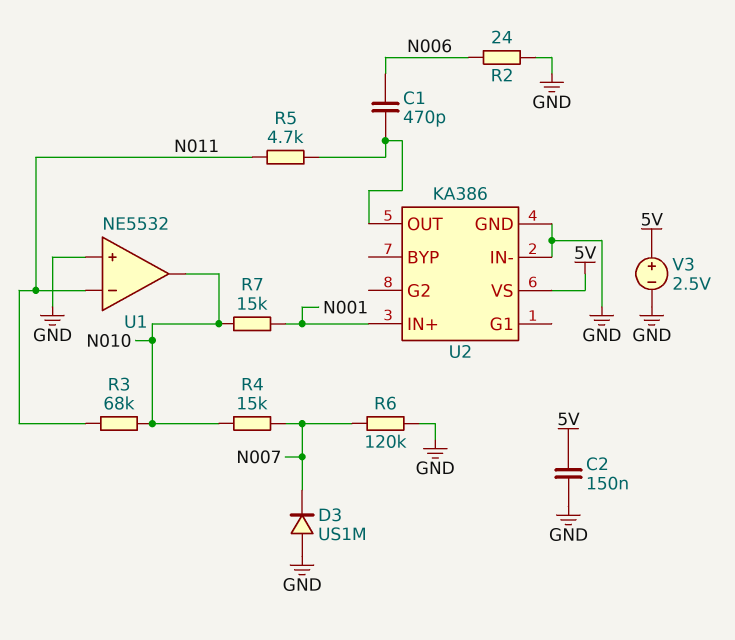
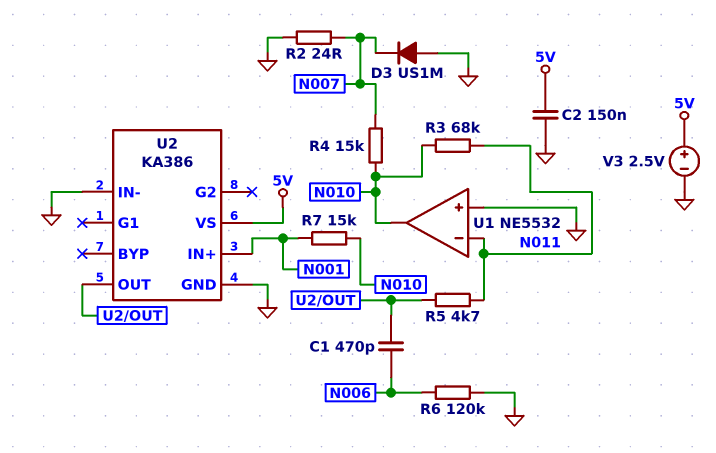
R2: 24 (GND, N006) -> 24 (GND, N007)
R6: 120k (GND, N007) -> 120k (GND, N006)

